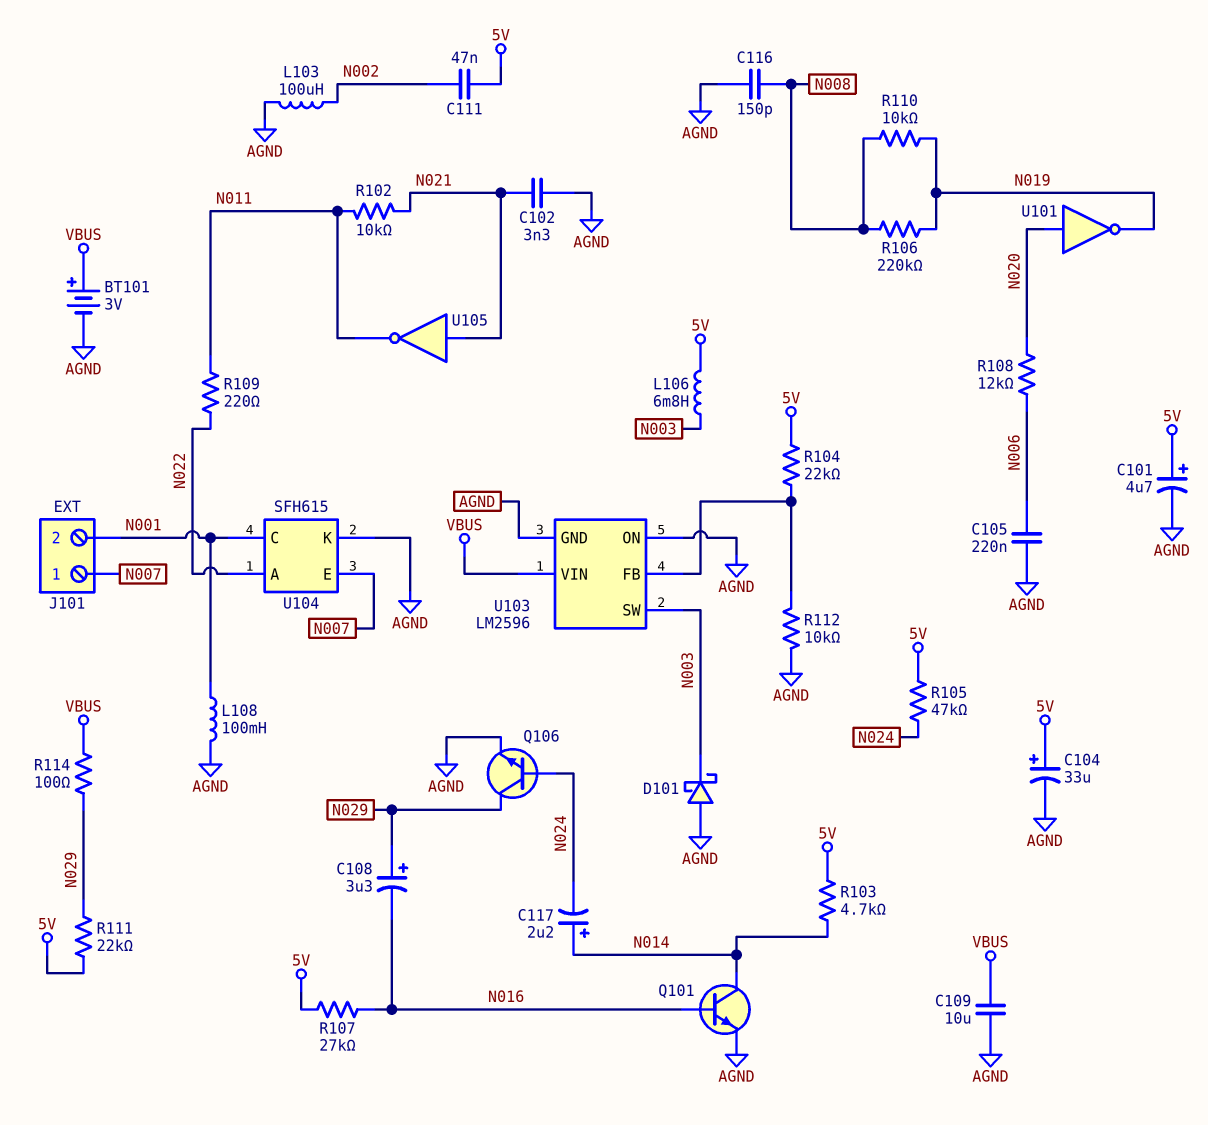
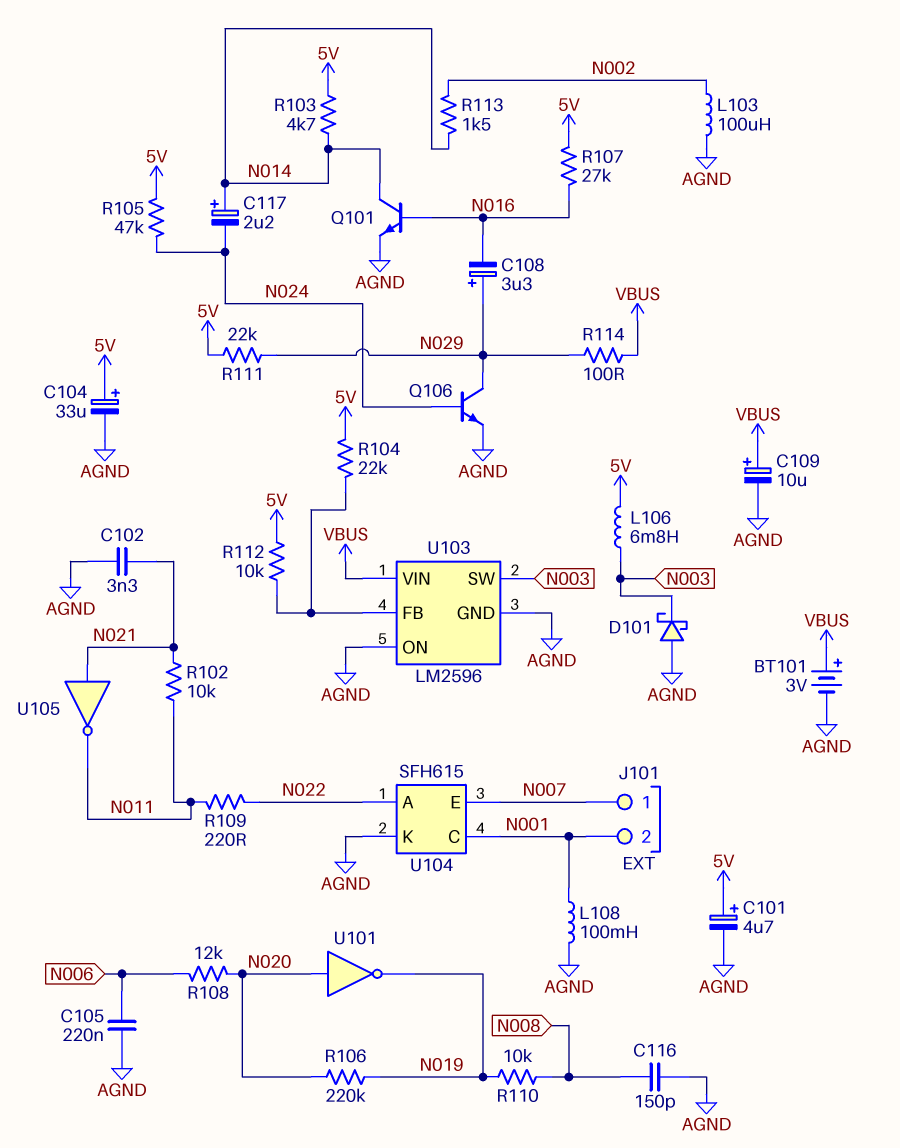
C109: 10uF (AGND, VBUS) -> 10uF (plus VBUS, minus AGND)
C111: 47nF (5V, N002) -> none
R106: 220k (N008, N019) -> 220k (N019, N020)
R112: 10k (AGND, U103/FB) -> 10k (5V, U103/FB)
R113: none -> 1.5k (N002, N014)

